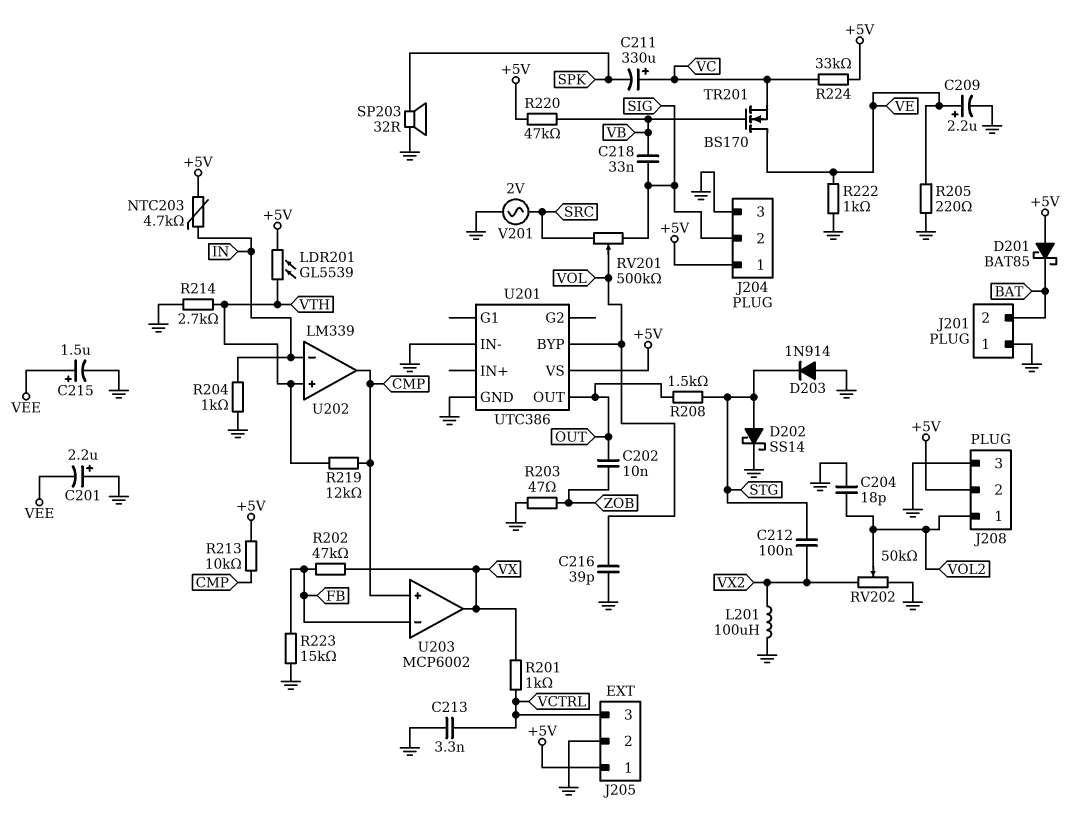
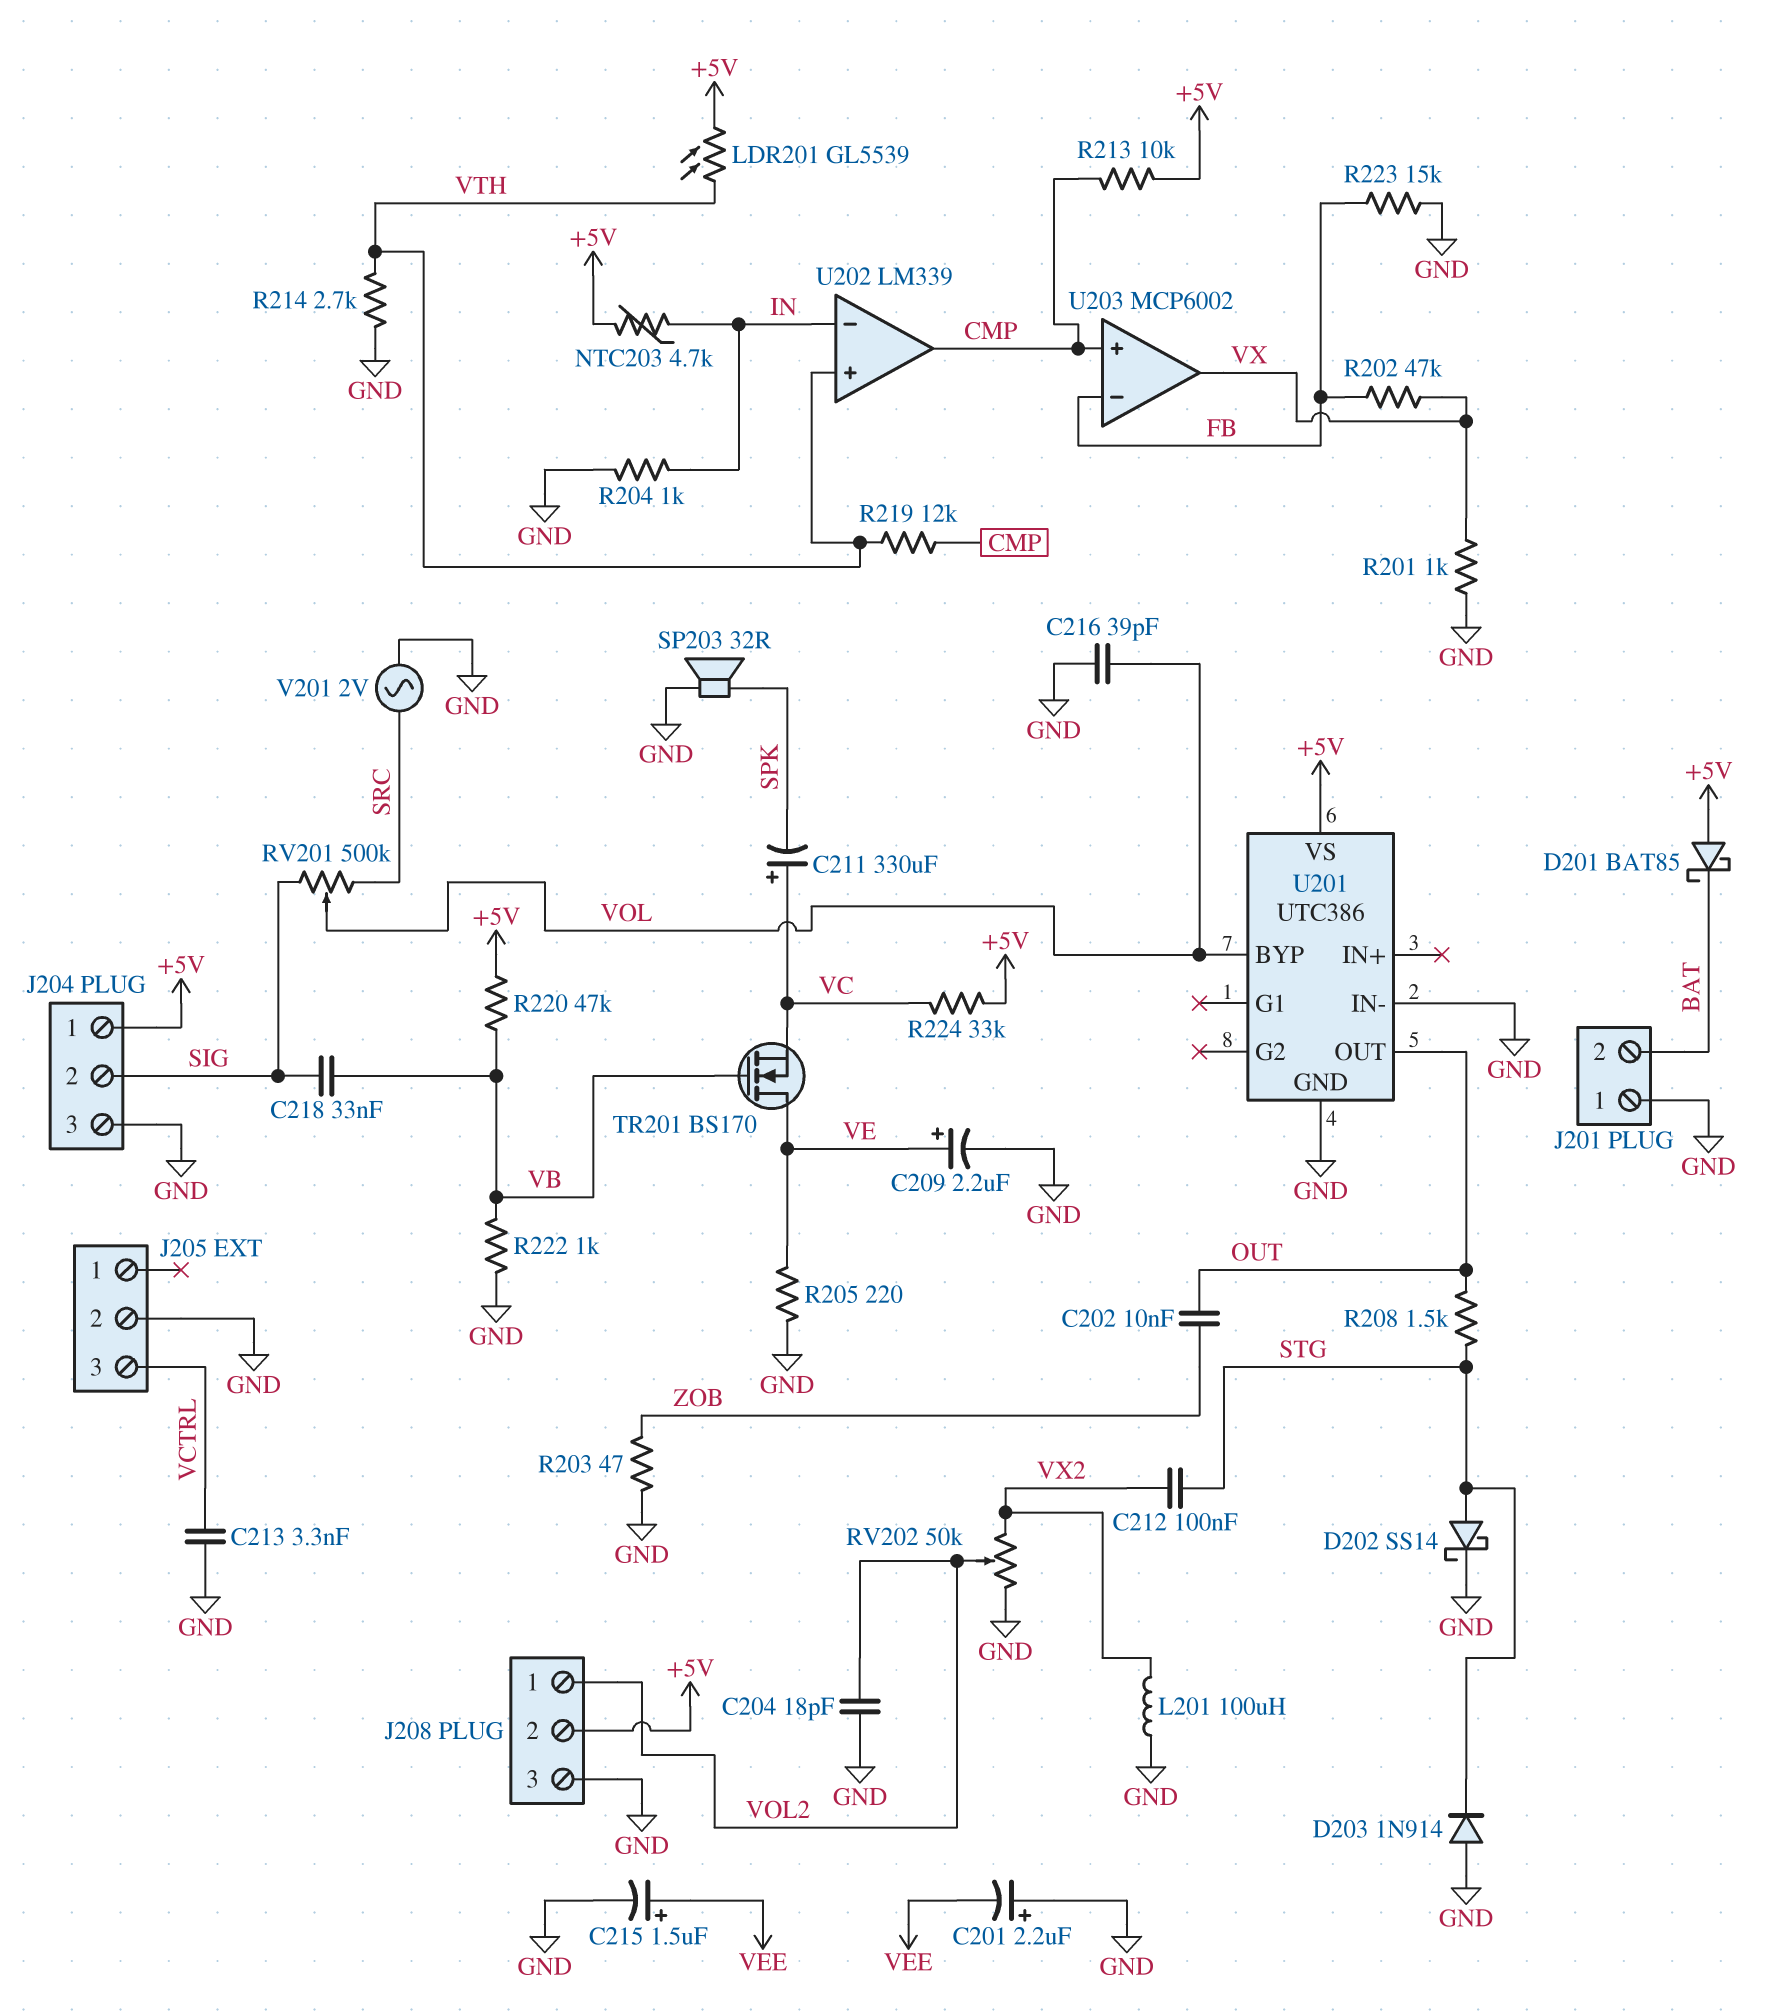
J205 pin 1: +5V -> none
R201: 1k (VCTRL, VX) -> 1k (GND, VX)
R222: 1k (GND, VE) -> 1k (GND, VB)

